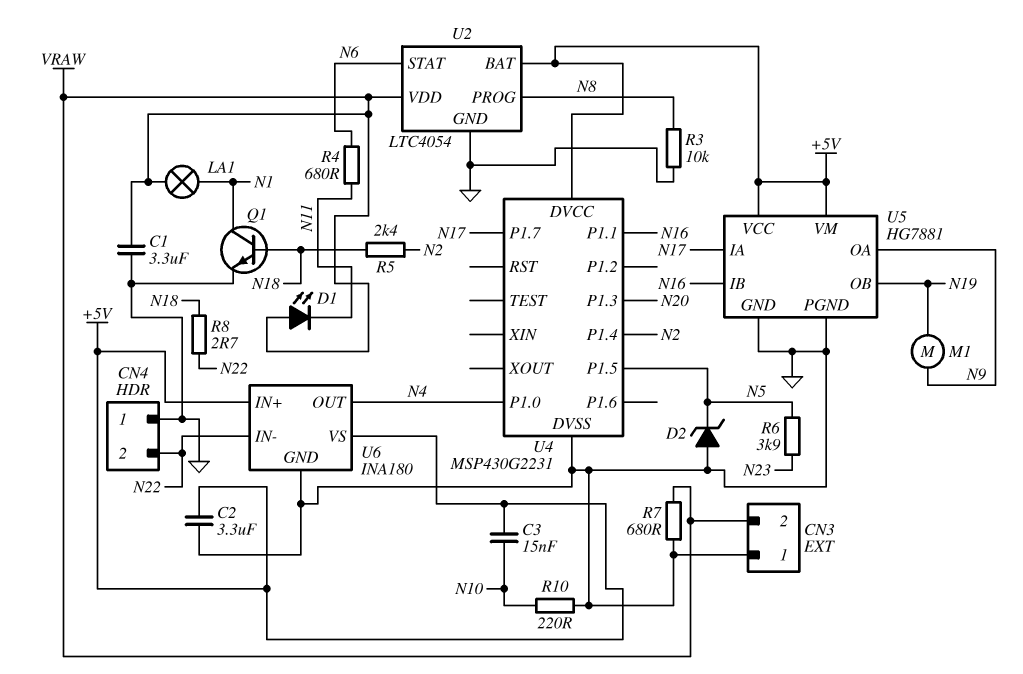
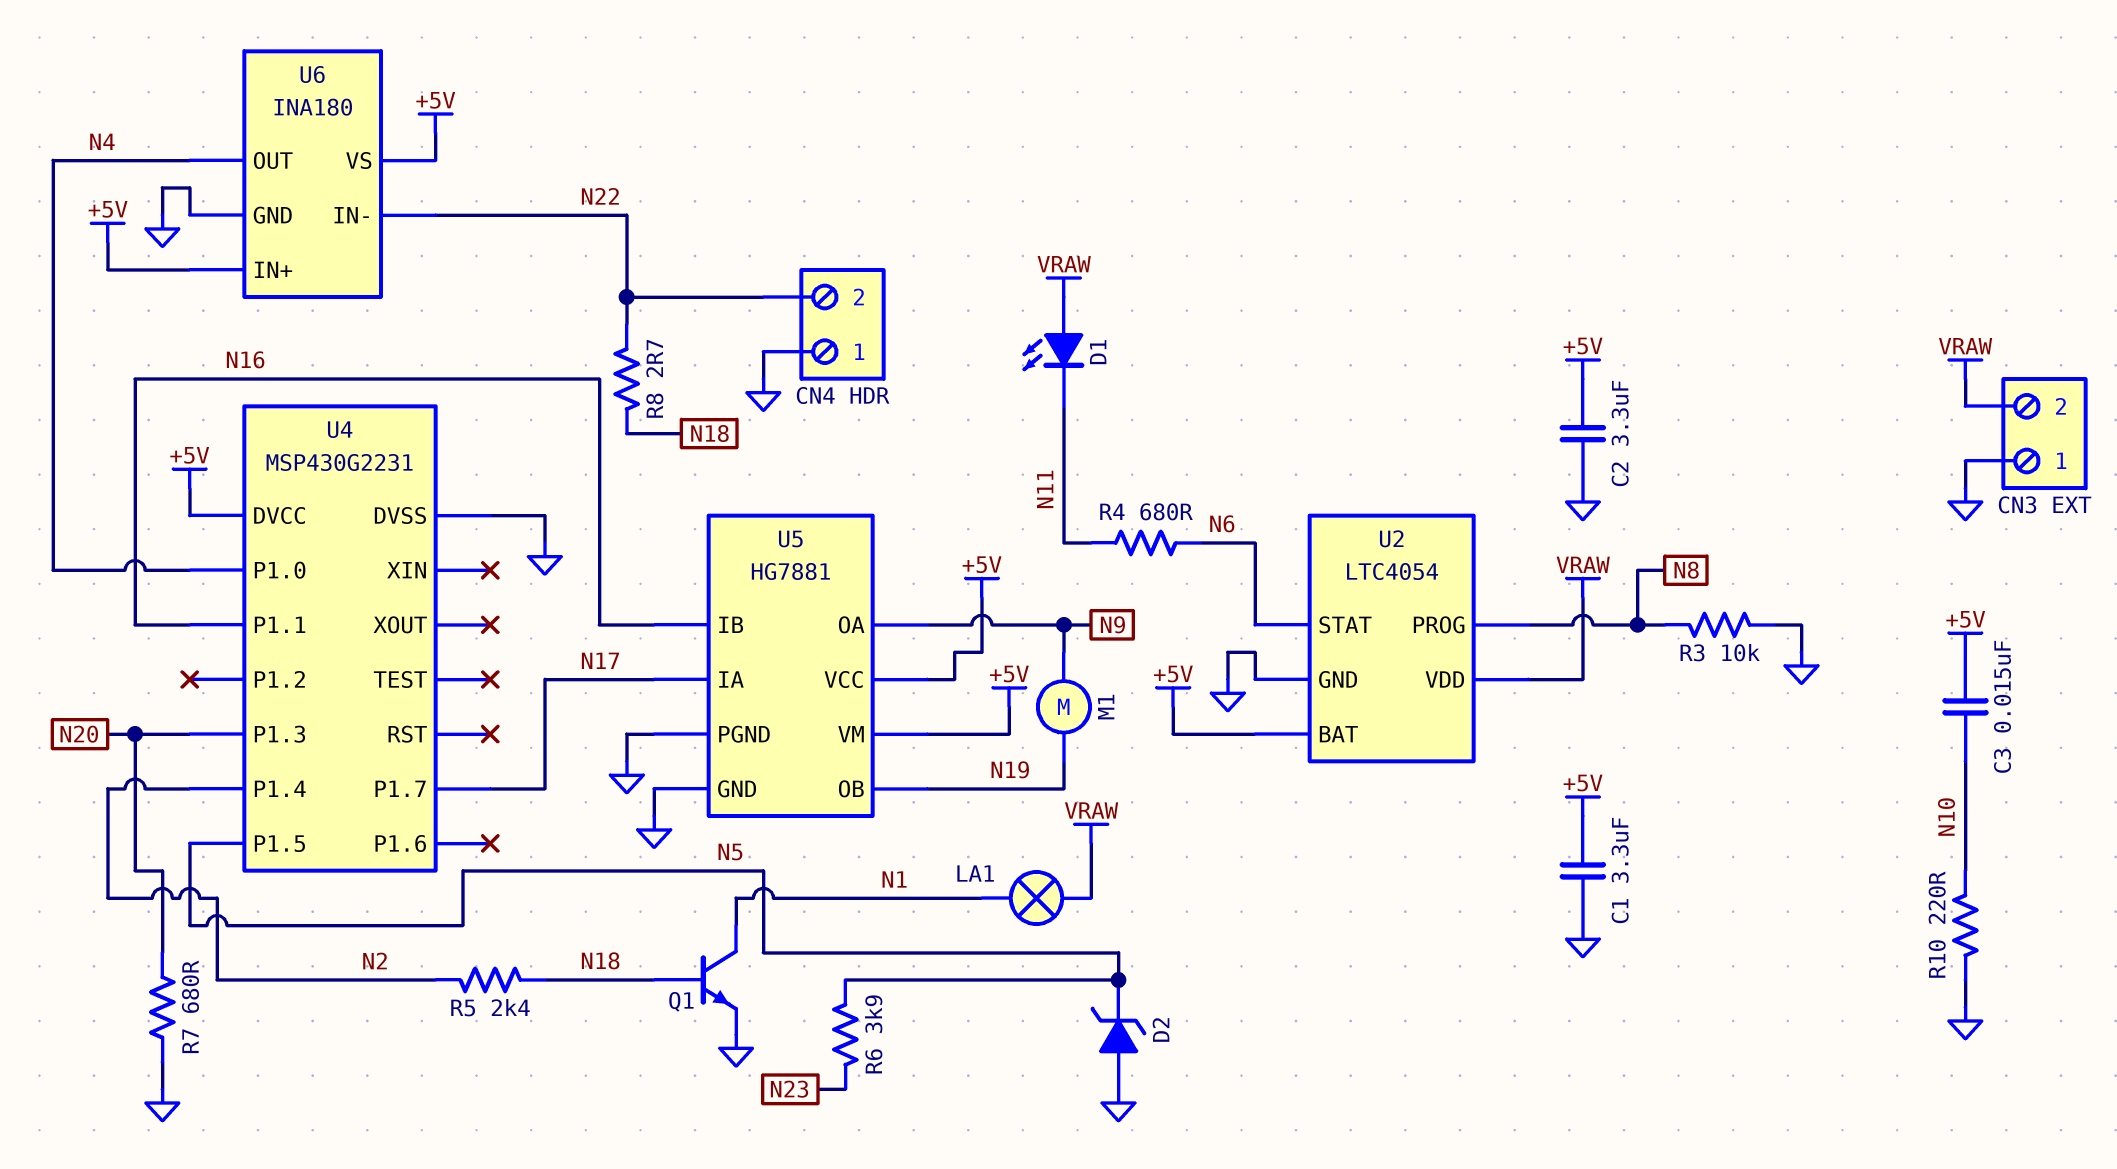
C1: 3.3uF (GND, VRAW) -> 3.3uF (+5V, GND)
R7: 680 (GND, VRAW) -> 680 (GND, N20)

